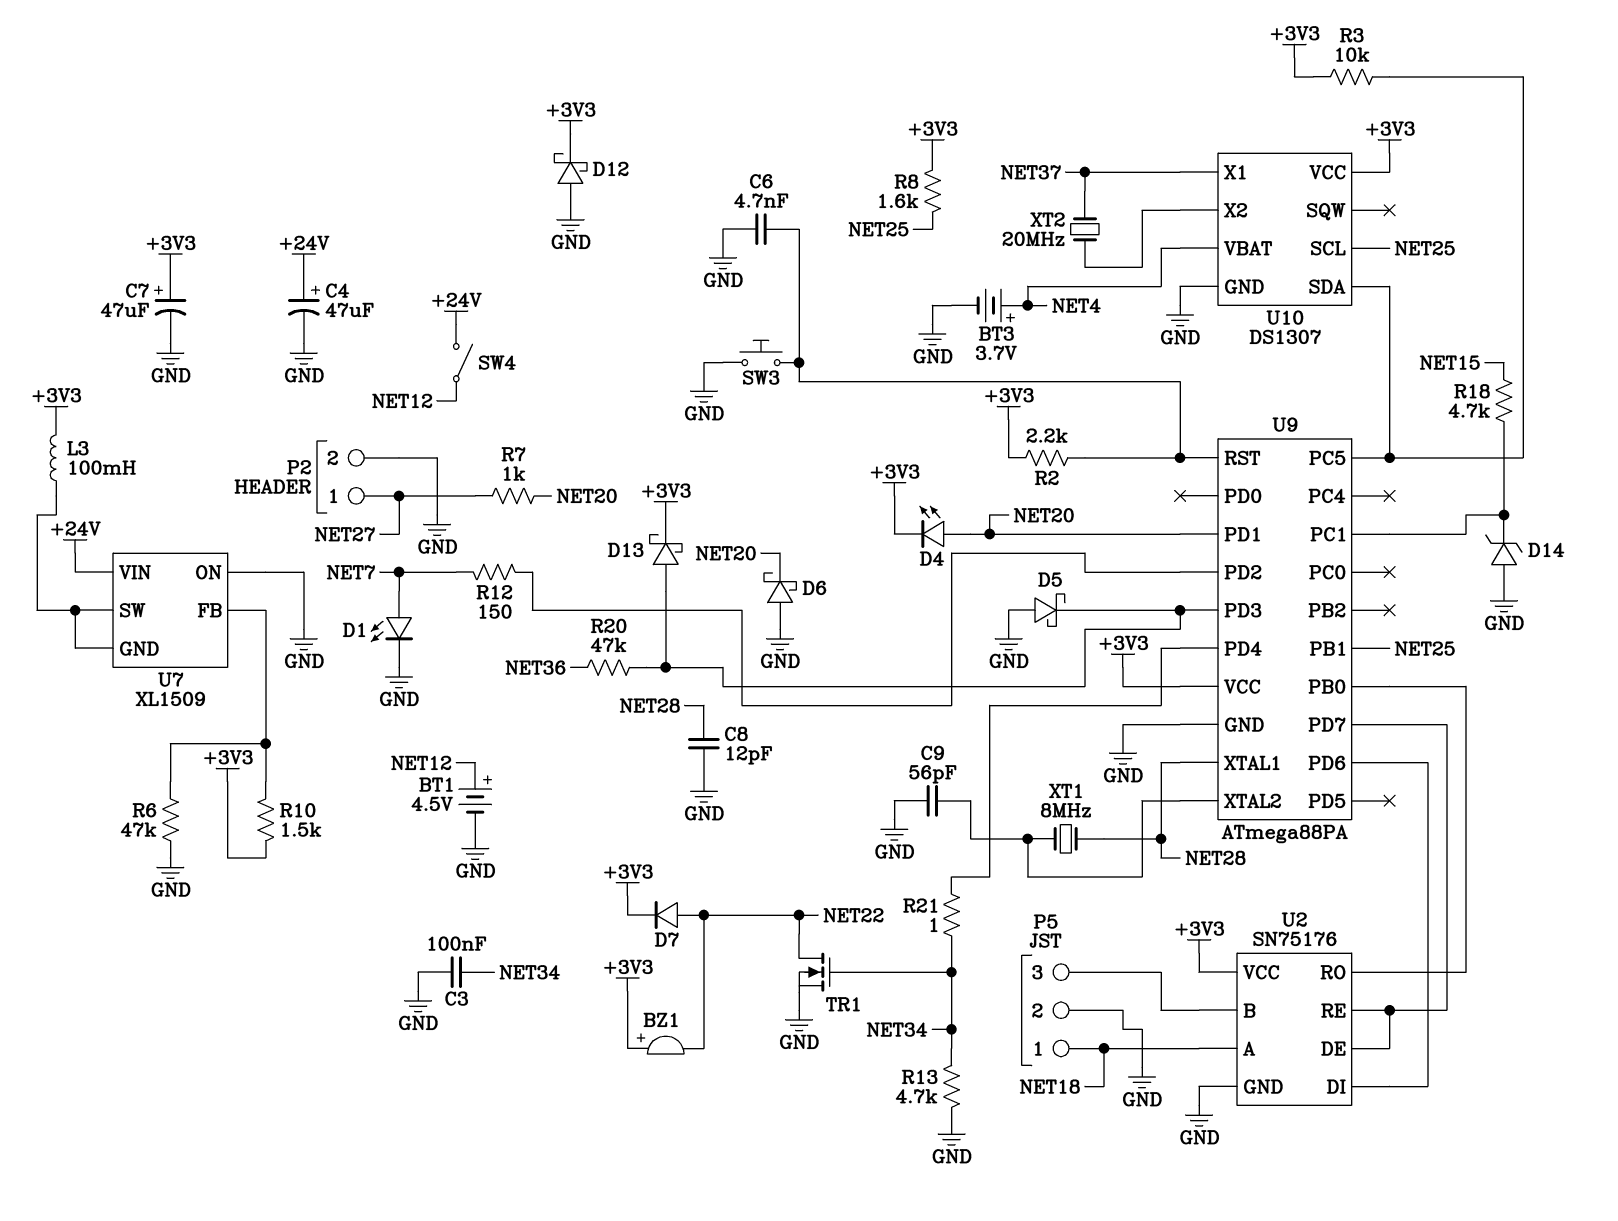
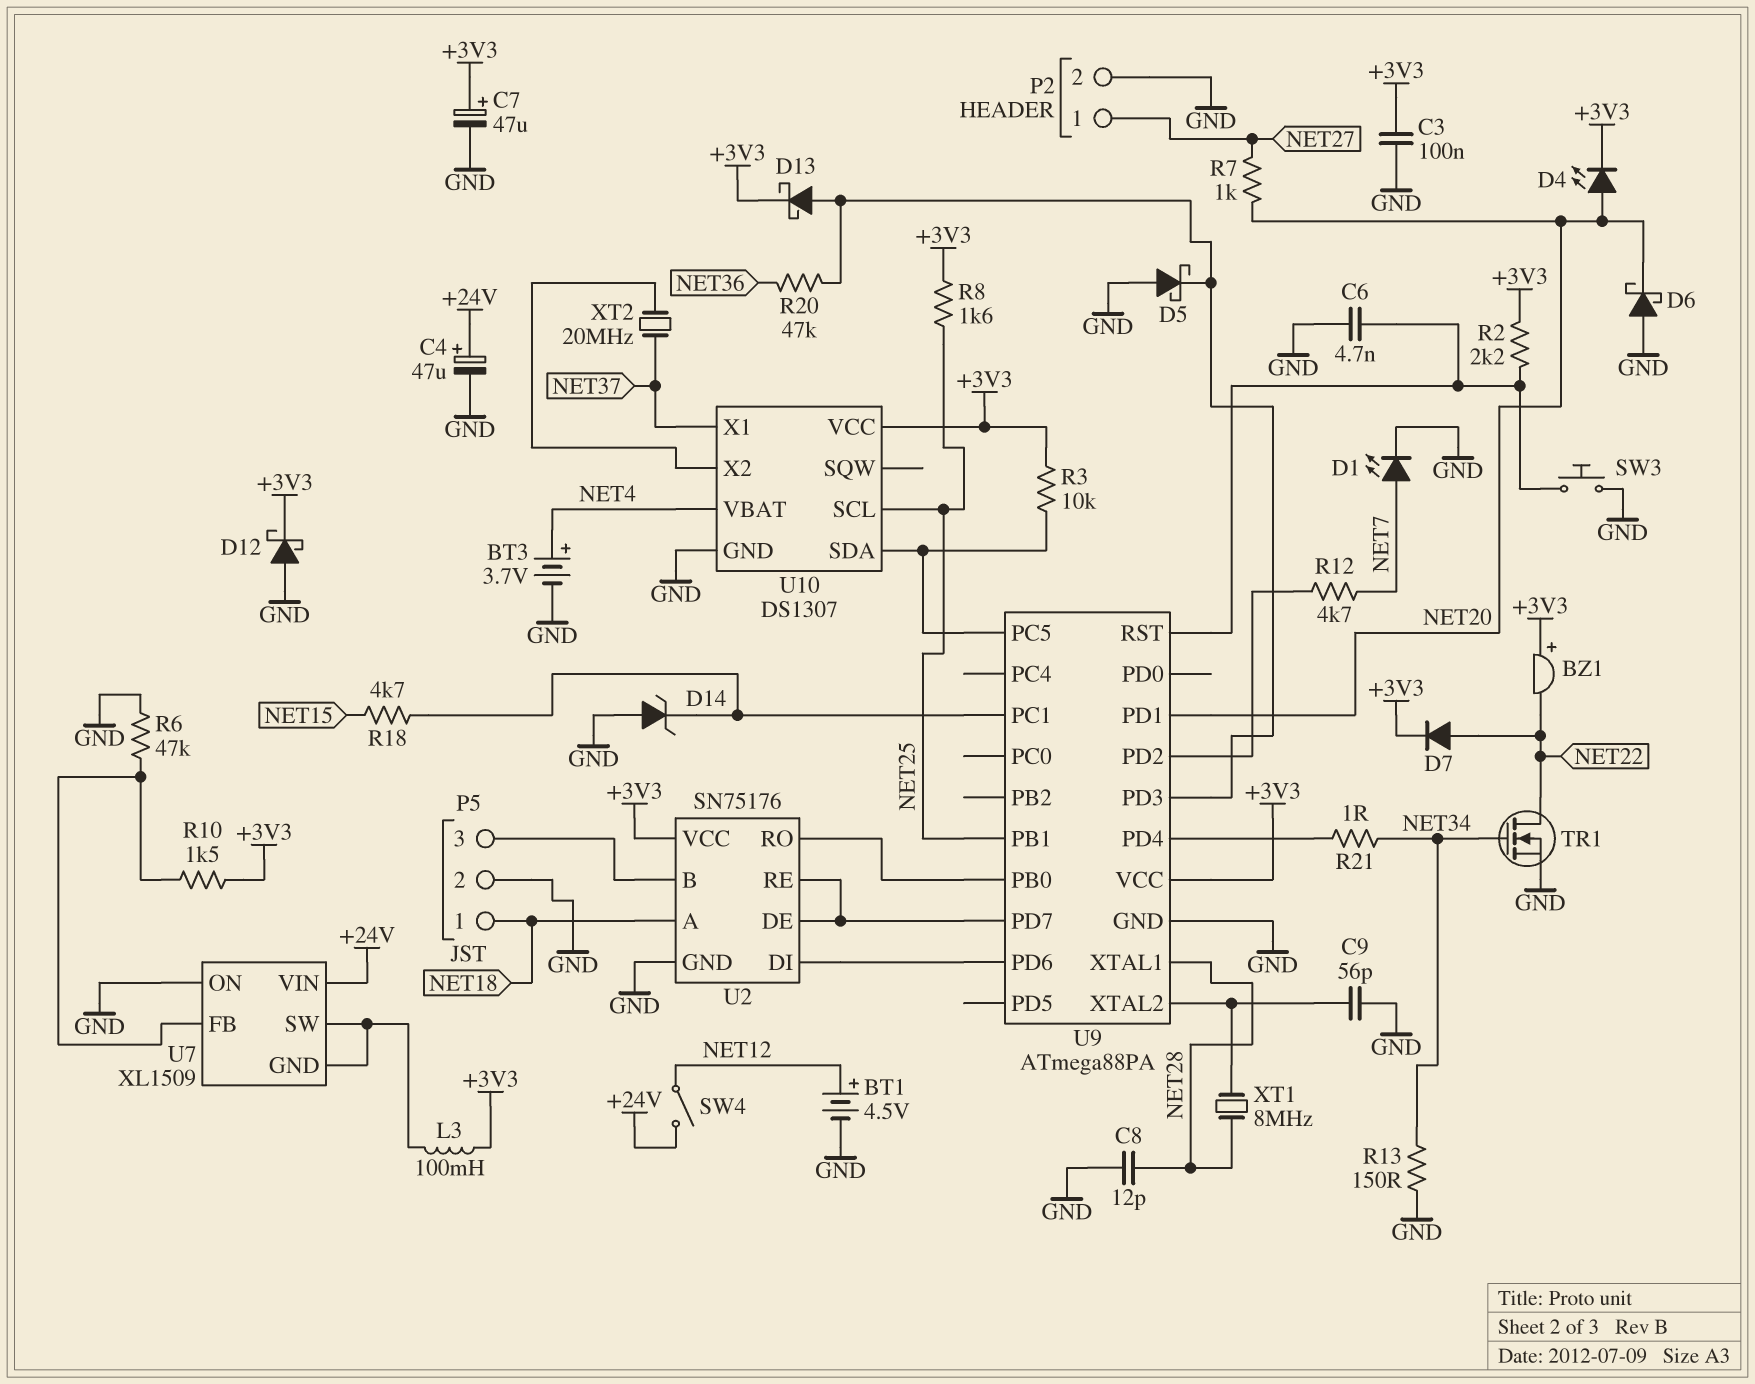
C3: 100nF (GND, NET34) -> 100nF (+3V3, GND)
R12: 150 (NET7, U9/PD2) -> 4.7k (NET7, U9/PD2)
R13: 4.7k (GND, NET34) -> 150 (GND, NET34)

